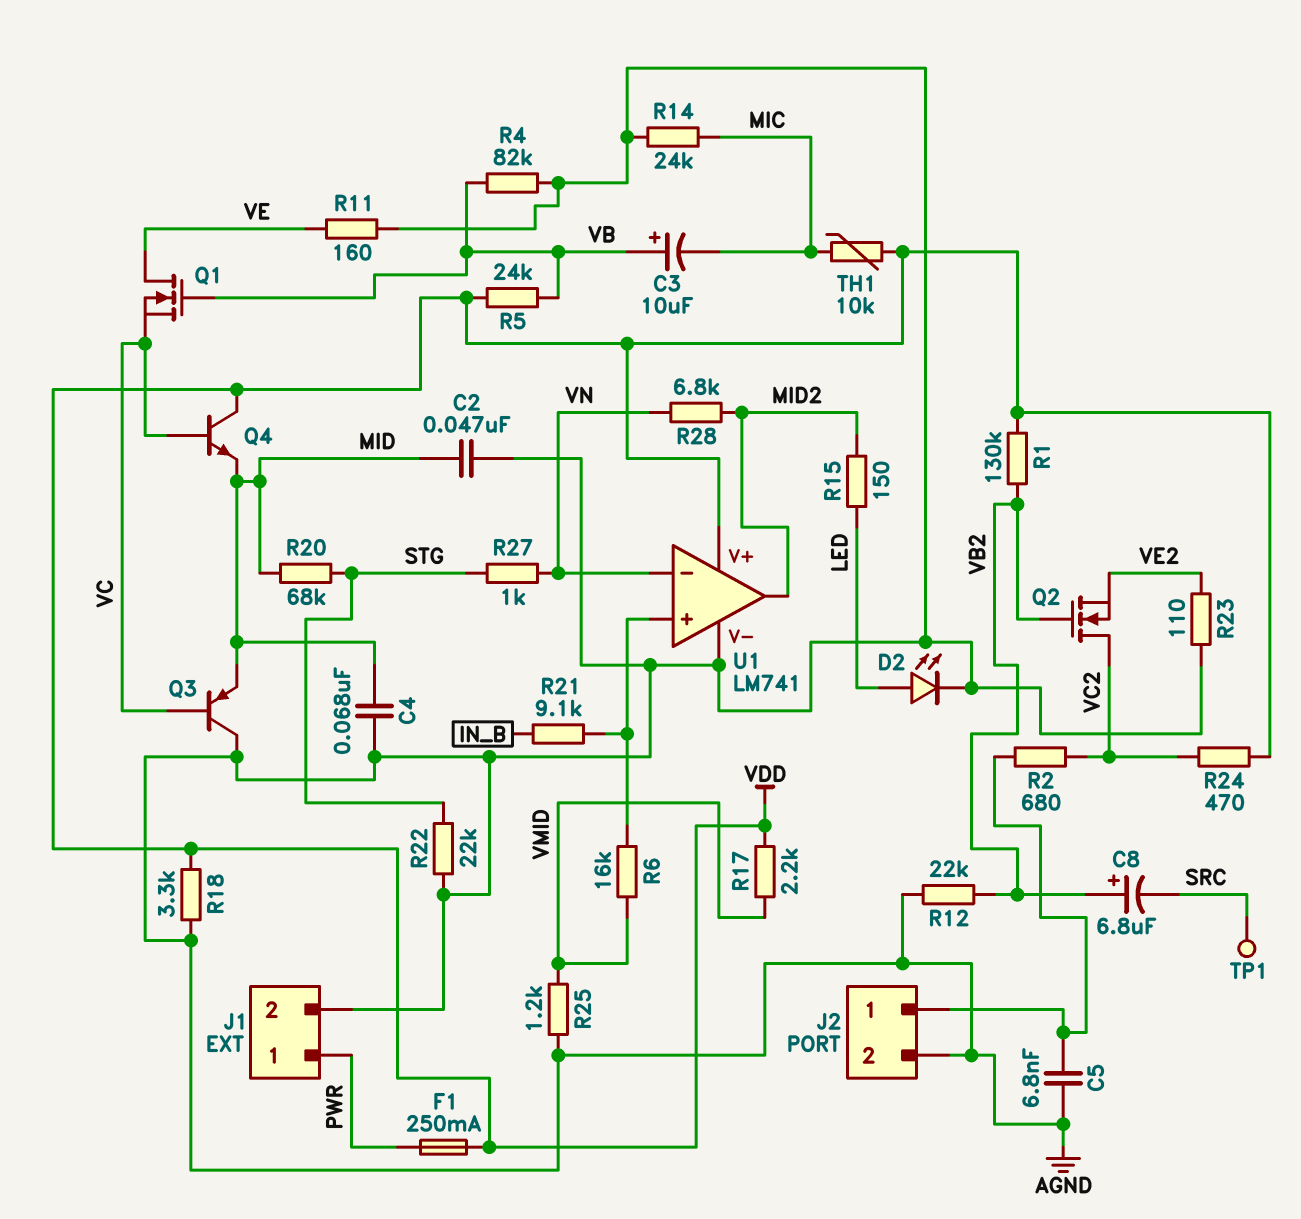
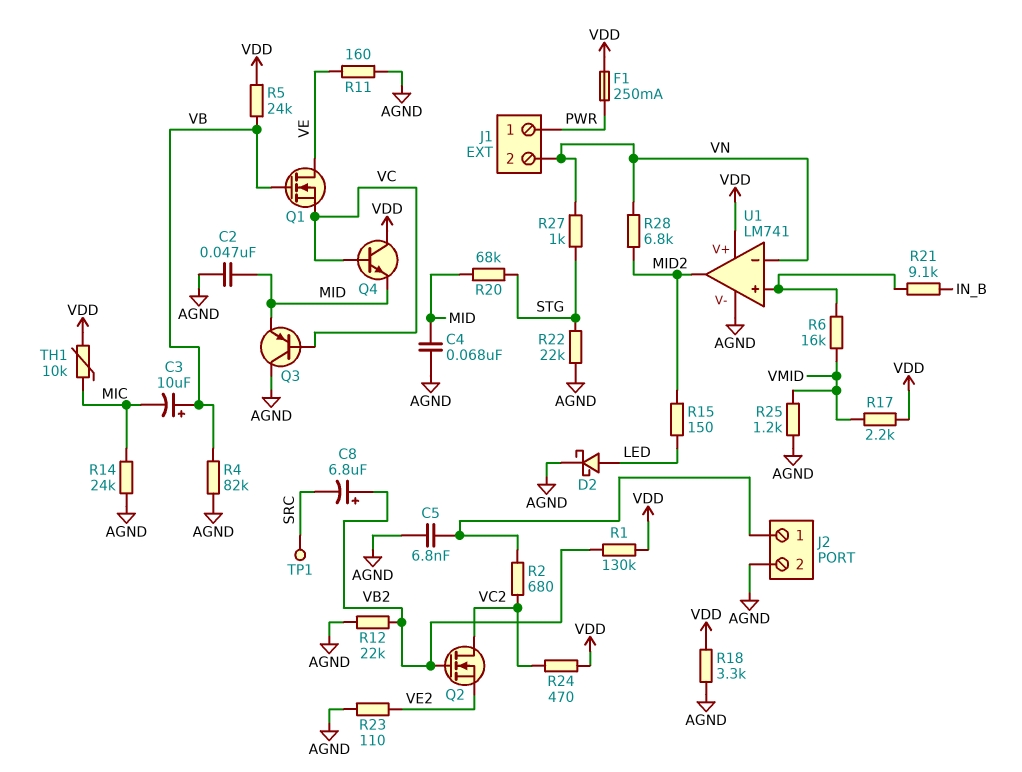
D2: LED (A LED, K AGND) -> schottky (A LED, K AGND)
J1 pin 2: AGND -> VN

